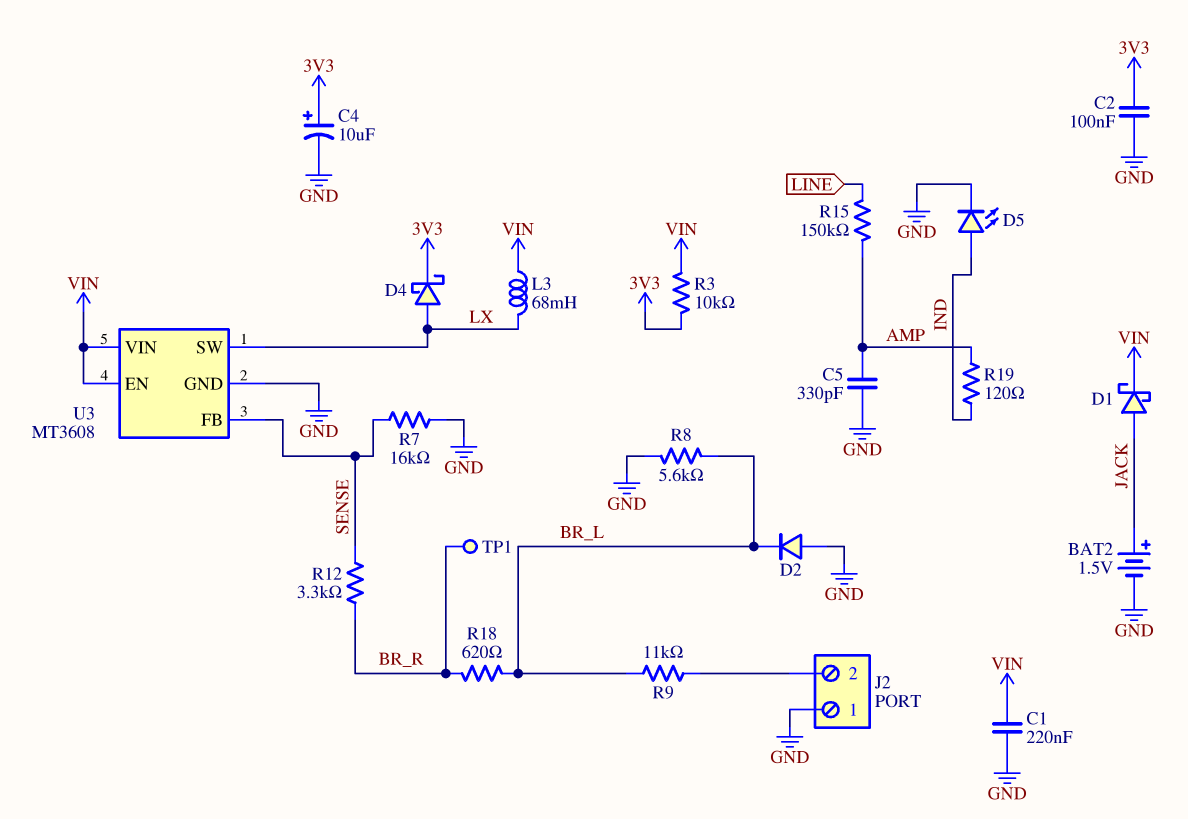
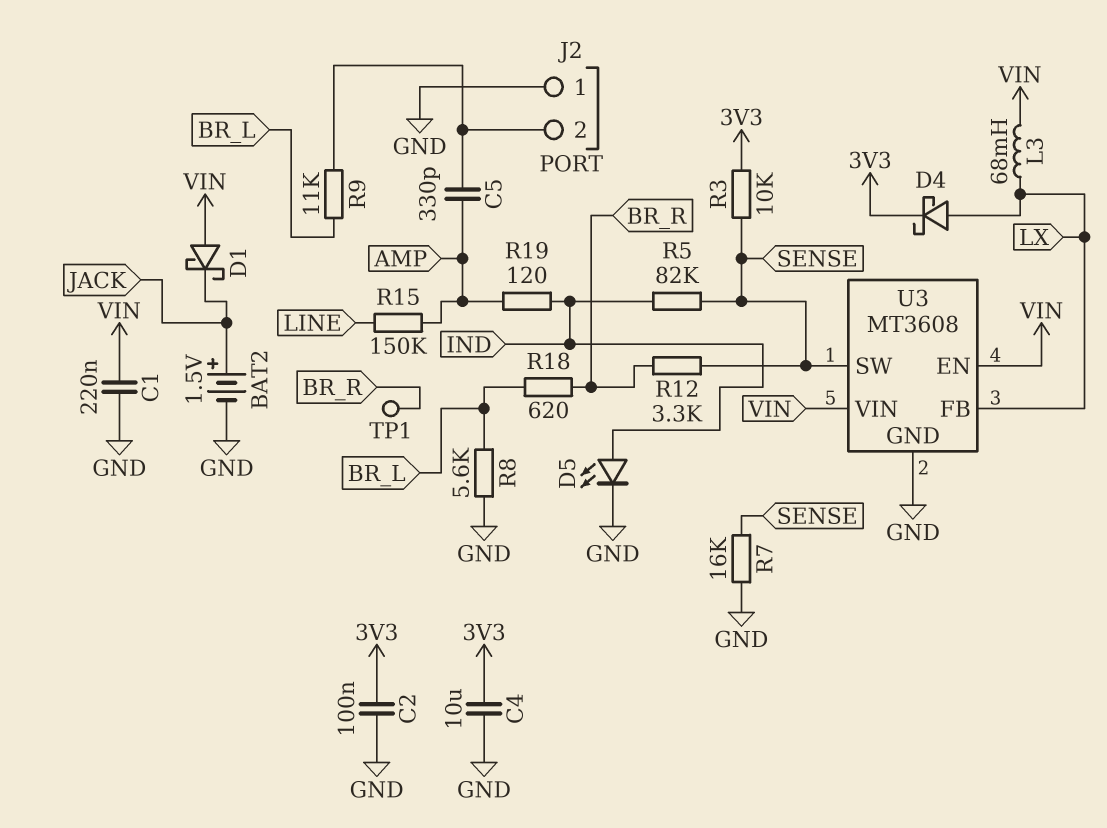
C4: 10uF (plus 3V3, minus GND) -> 10uF (3V3, GND)
C5: 330pF (AMP, GND) -> 330pF (AMP, J2/2)
D1: schottky (A JACK, K VIN) -> schottky (A VIN, K JACK)
D2: diode (A GND, K BR_L) -> none
R3: 10k (3V3, VIN) -> 10k (3V3, SENSE)
R5: none -> 82k (IND, SENSE)
U3 pin FB: SENSE -> LX
U3 pin SW: LX -> SENSE

